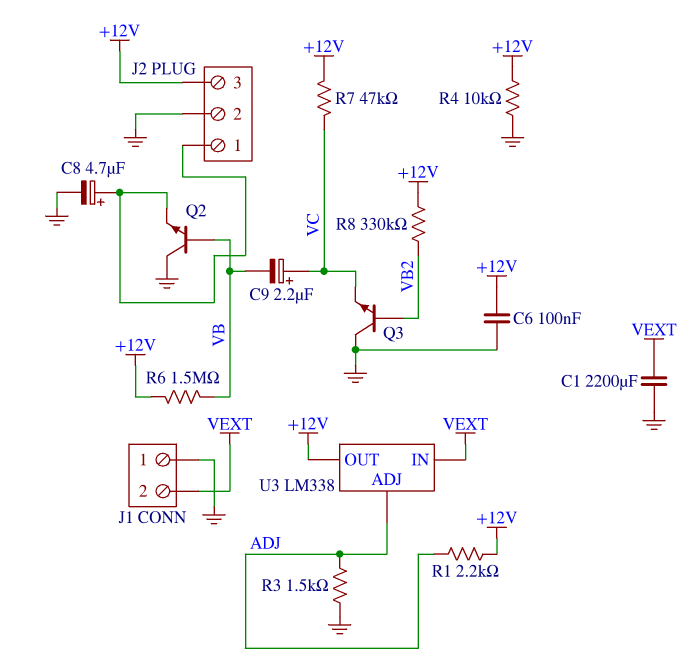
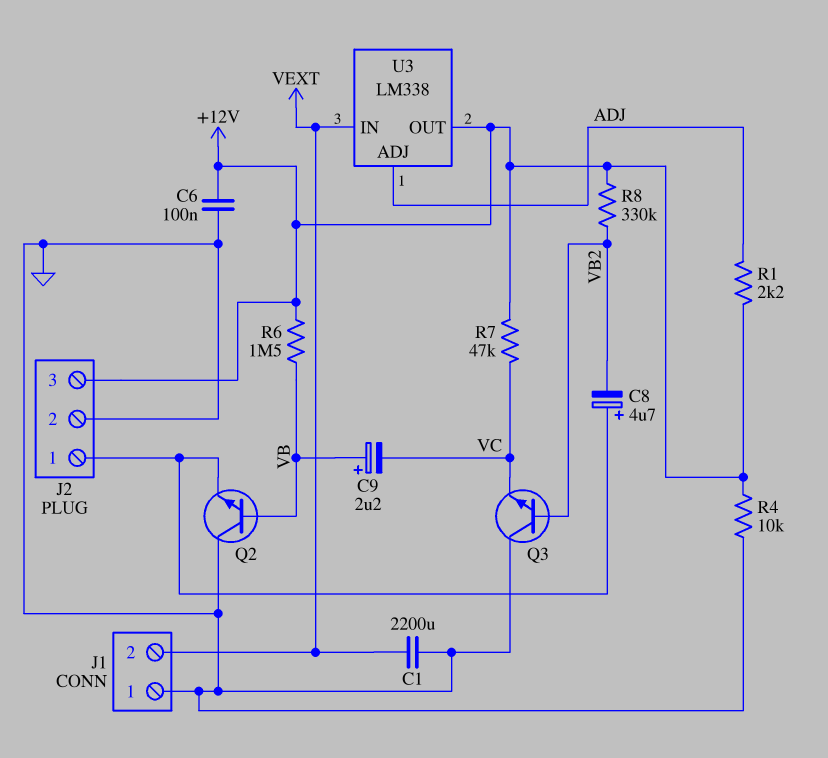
C8: 4.7uF (plus J2/1, minus GND) -> 4.7uF (plus J2/1, minus VB2)
C9: 2.2uF (plus VC, minus VB) -> 2.2uF (plus VB, minus VC)
R3: 1.5k (ADJ, GND) -> none

